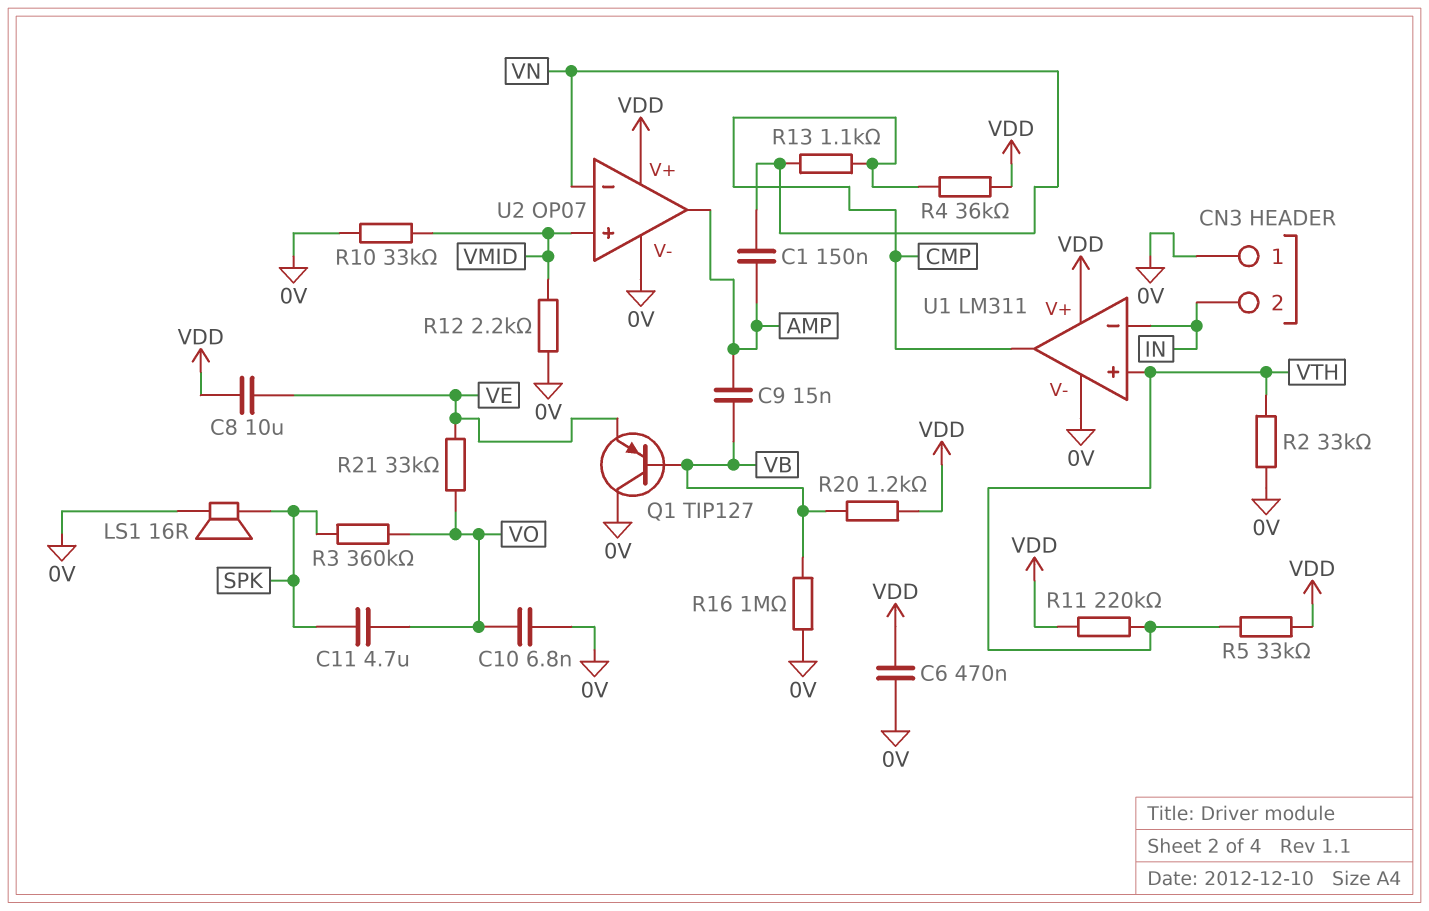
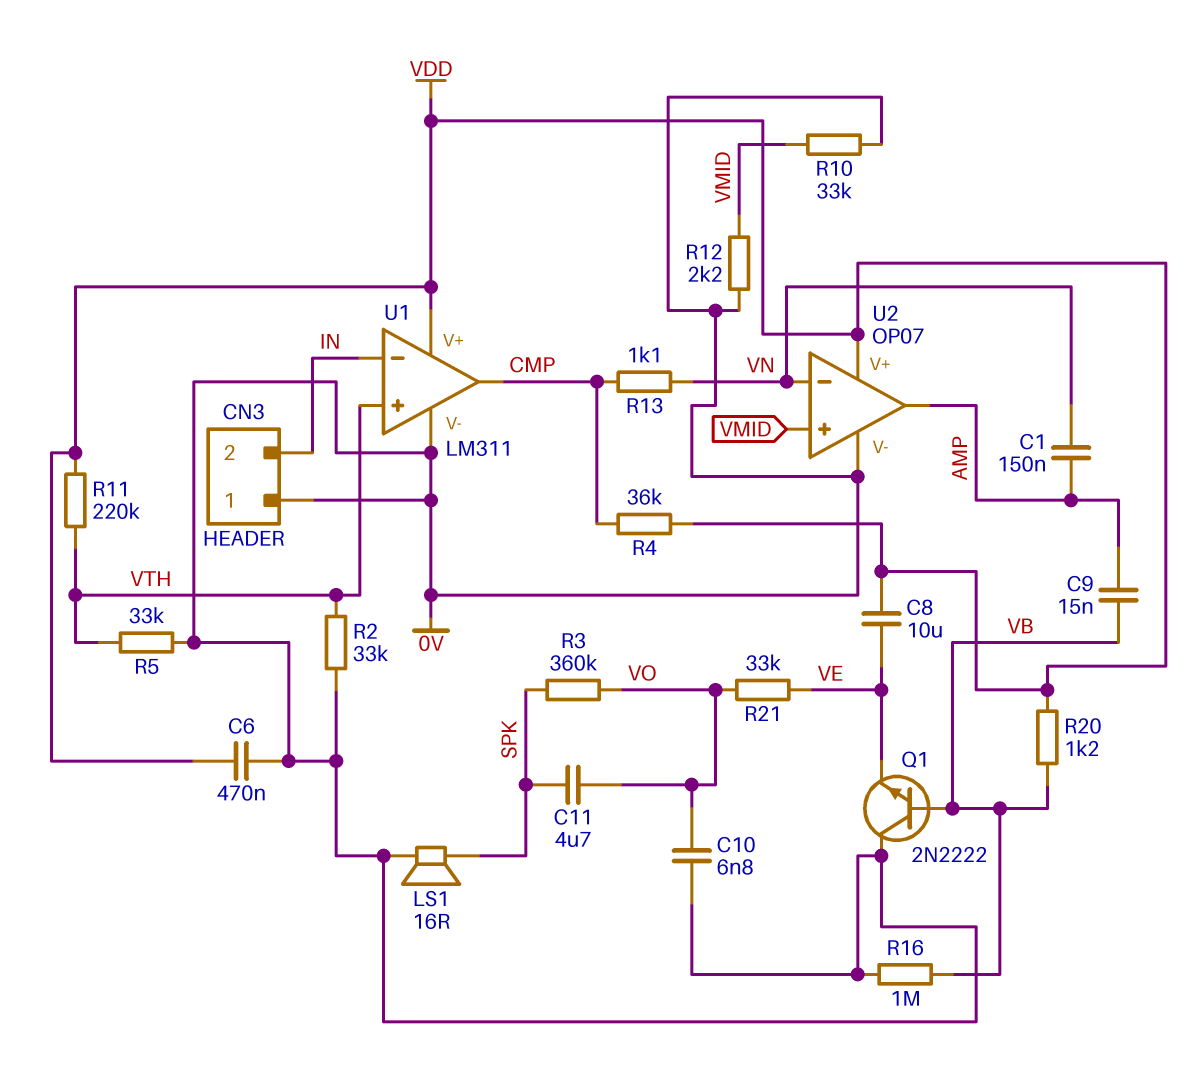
Q1: PNP TIP127 (B VB, C 0V, E VE) -> NPN 2N2222 (B VB, C 0V, E VE)
R5: 33k (VDD, VTH) -> 33k (0V, VTH)

